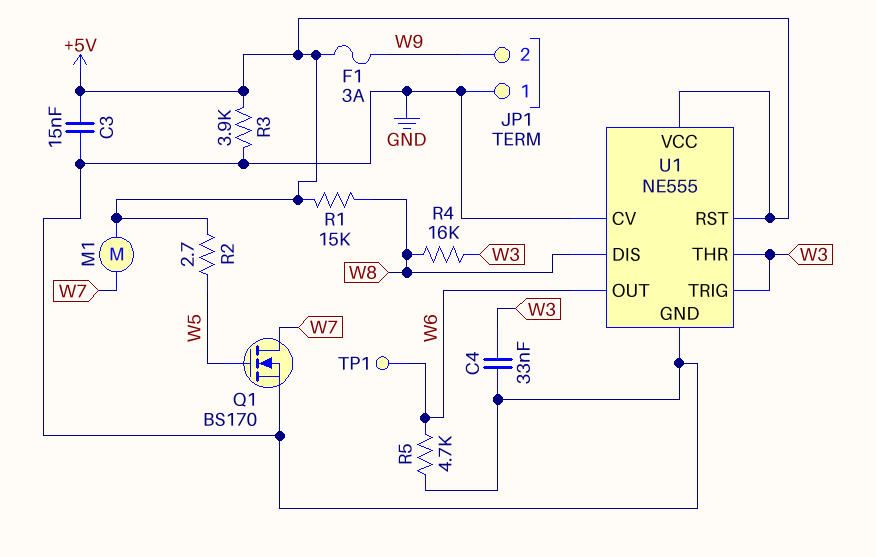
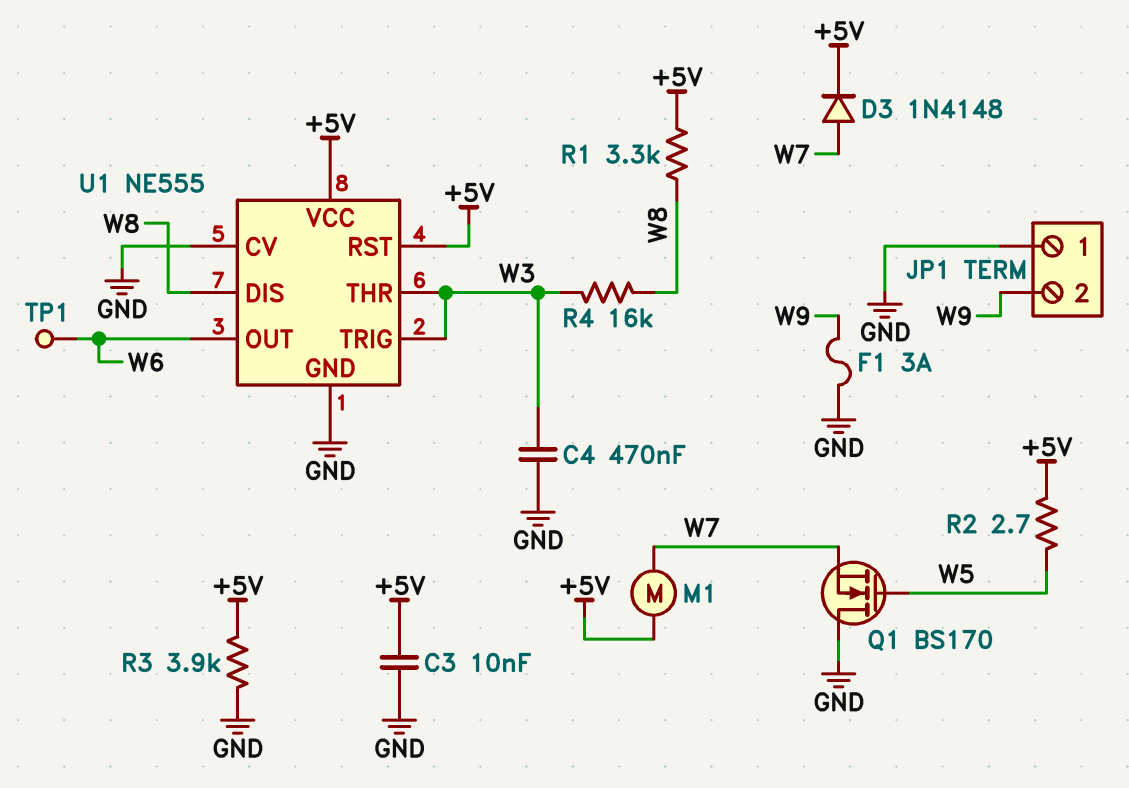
C3: 15nF (+5V, GND) -> 10nF (+5V, GND)
C4: 33nF (GND, W3) -> 470nF (GND, W3)
D3: none -> diode 1N4148 (A W7, K +5V)
F1: 3A (+5V, W9) -> 3A (GND, W9)
Q1: NMOS BS170 (G W5, D W7, S GND) -> NMOS BS170 (G W5, D GND, S W7)
R1: 15k (+5V, W8) -> 3.3k (+5V, W8)
R5: 4.7k (GND, W6) -> none

